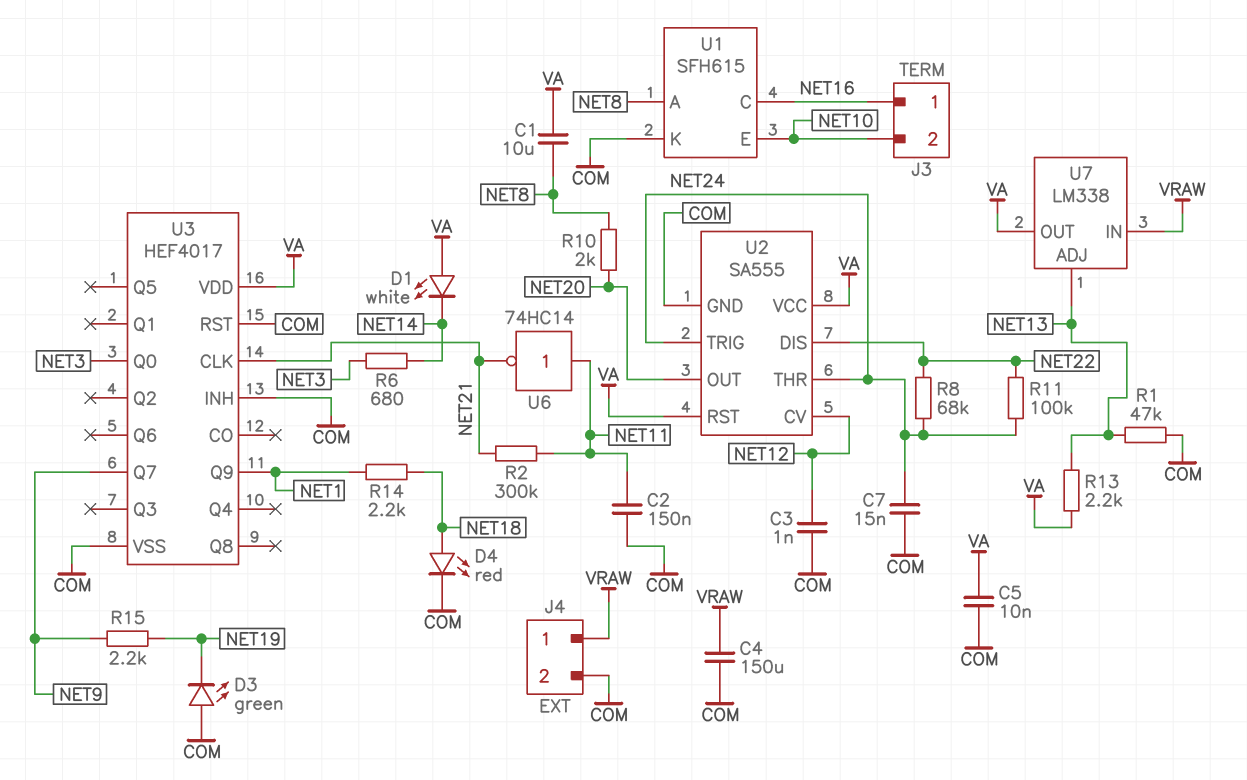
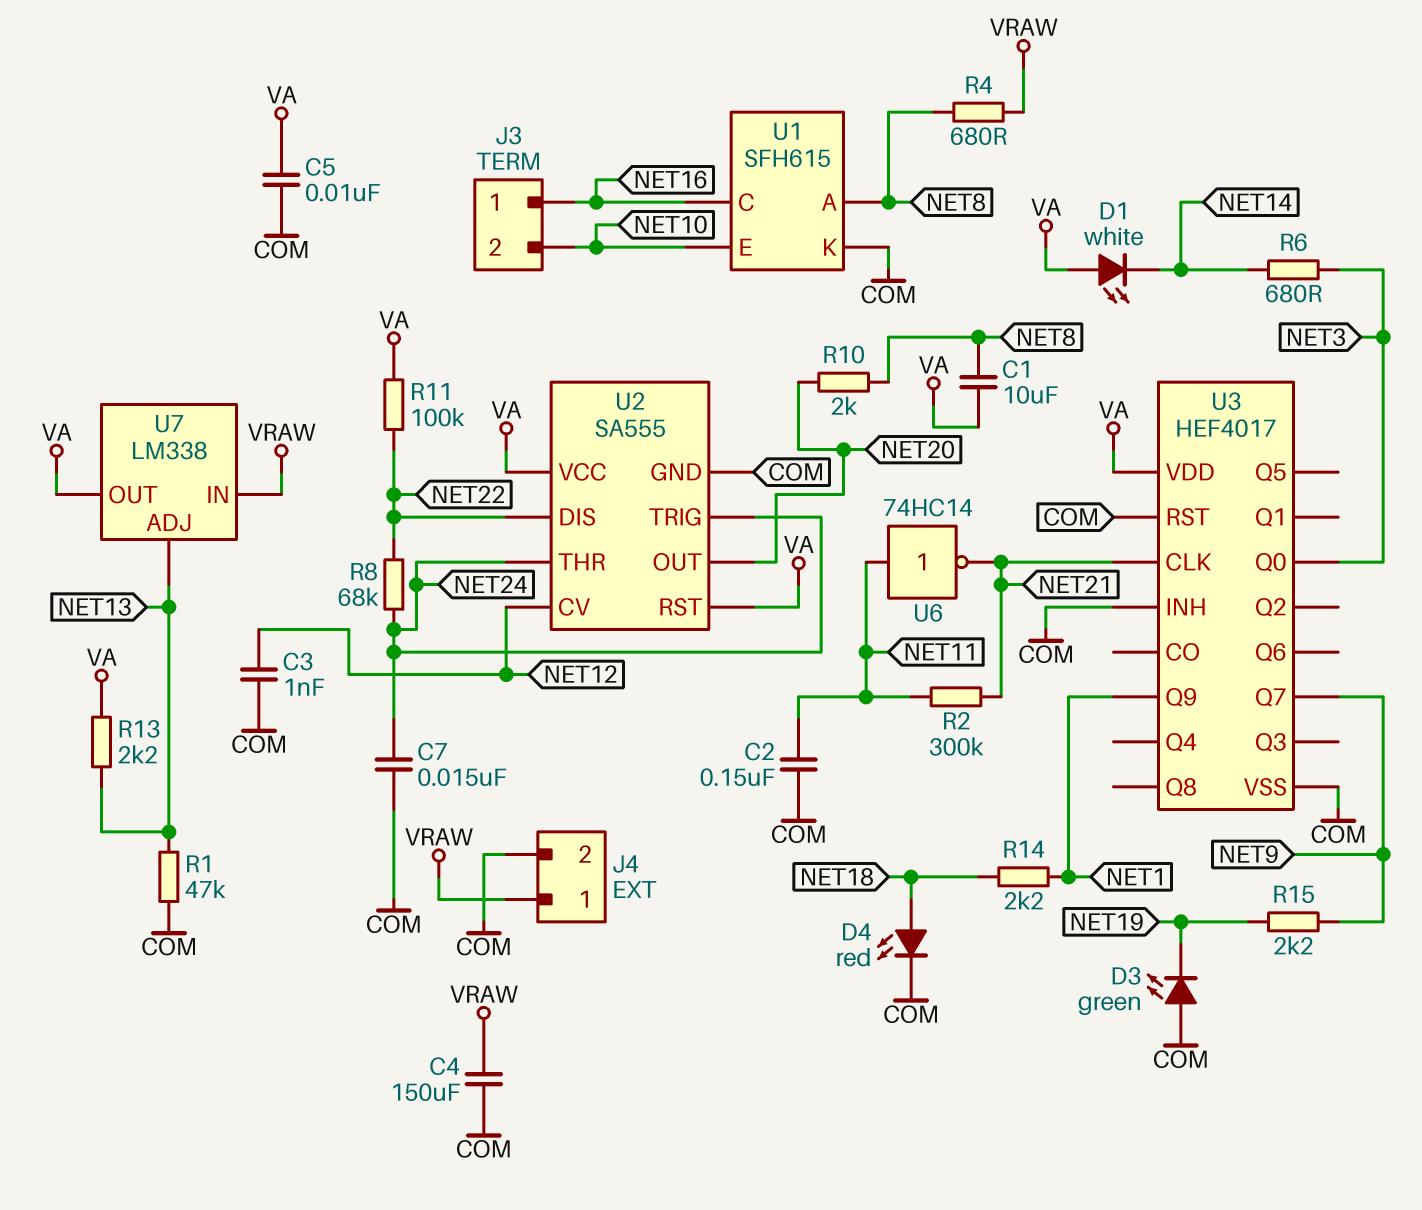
R4: none -> 680 (NET8, VRAW)
R11: 100k (NET22, NET24) -> 100k (NET22, VA)

